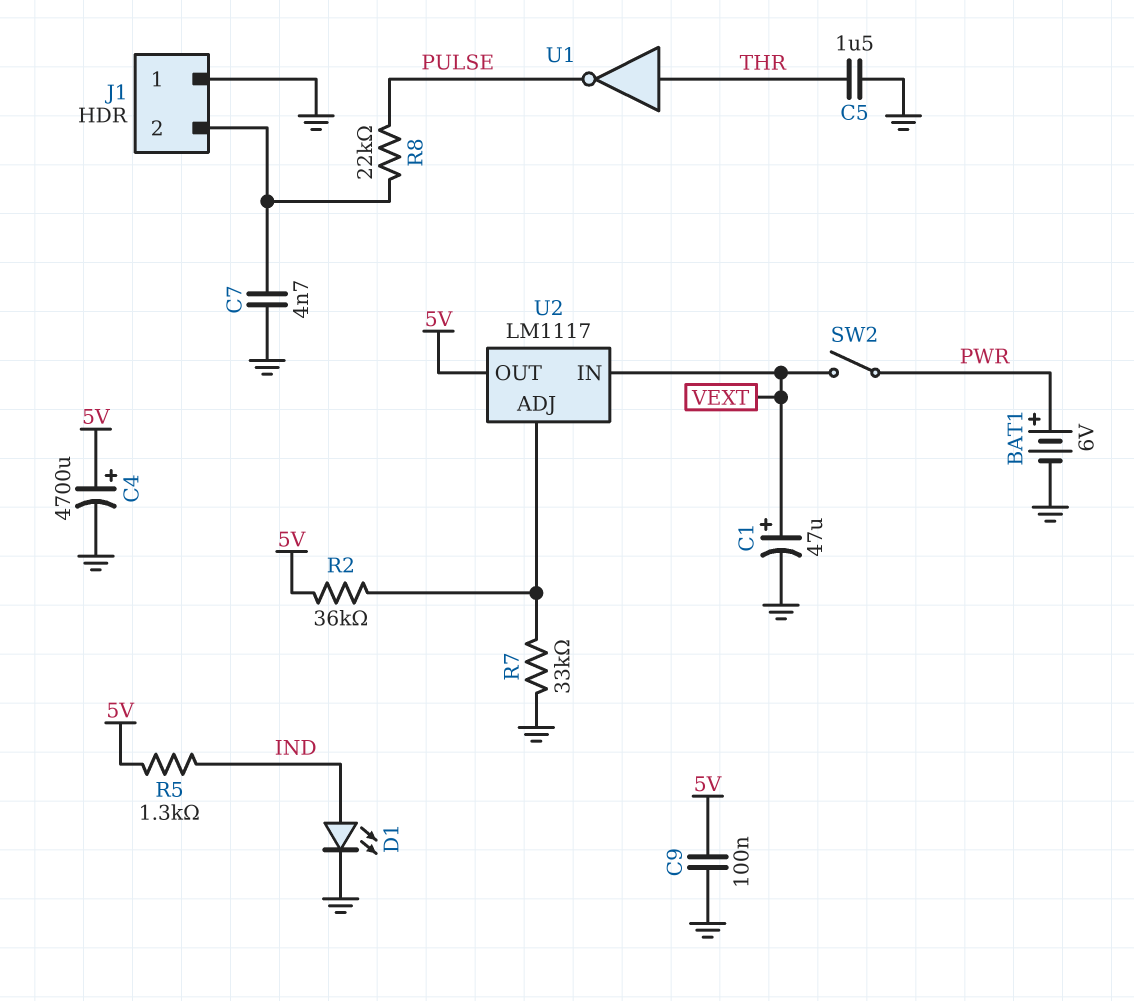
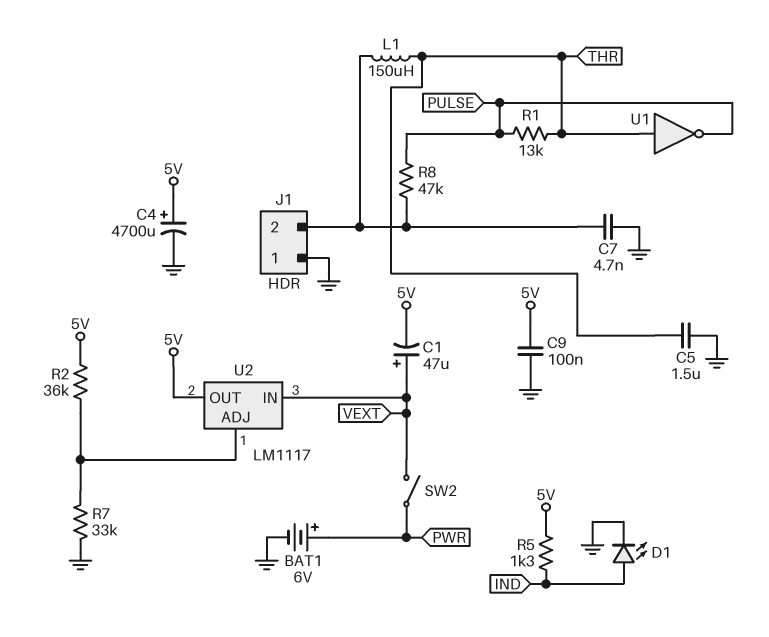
C1: 47uF (plus VEXT, minus GND) -> 47uF (plus VEXT, minus 5V)
L1: none -> 150uH (J1/2, THR)
R1: none -> 13k (PULSE, THR)
R8: 22k (J1/2, PULSE) -> 47k (J1/2, PULSE)

